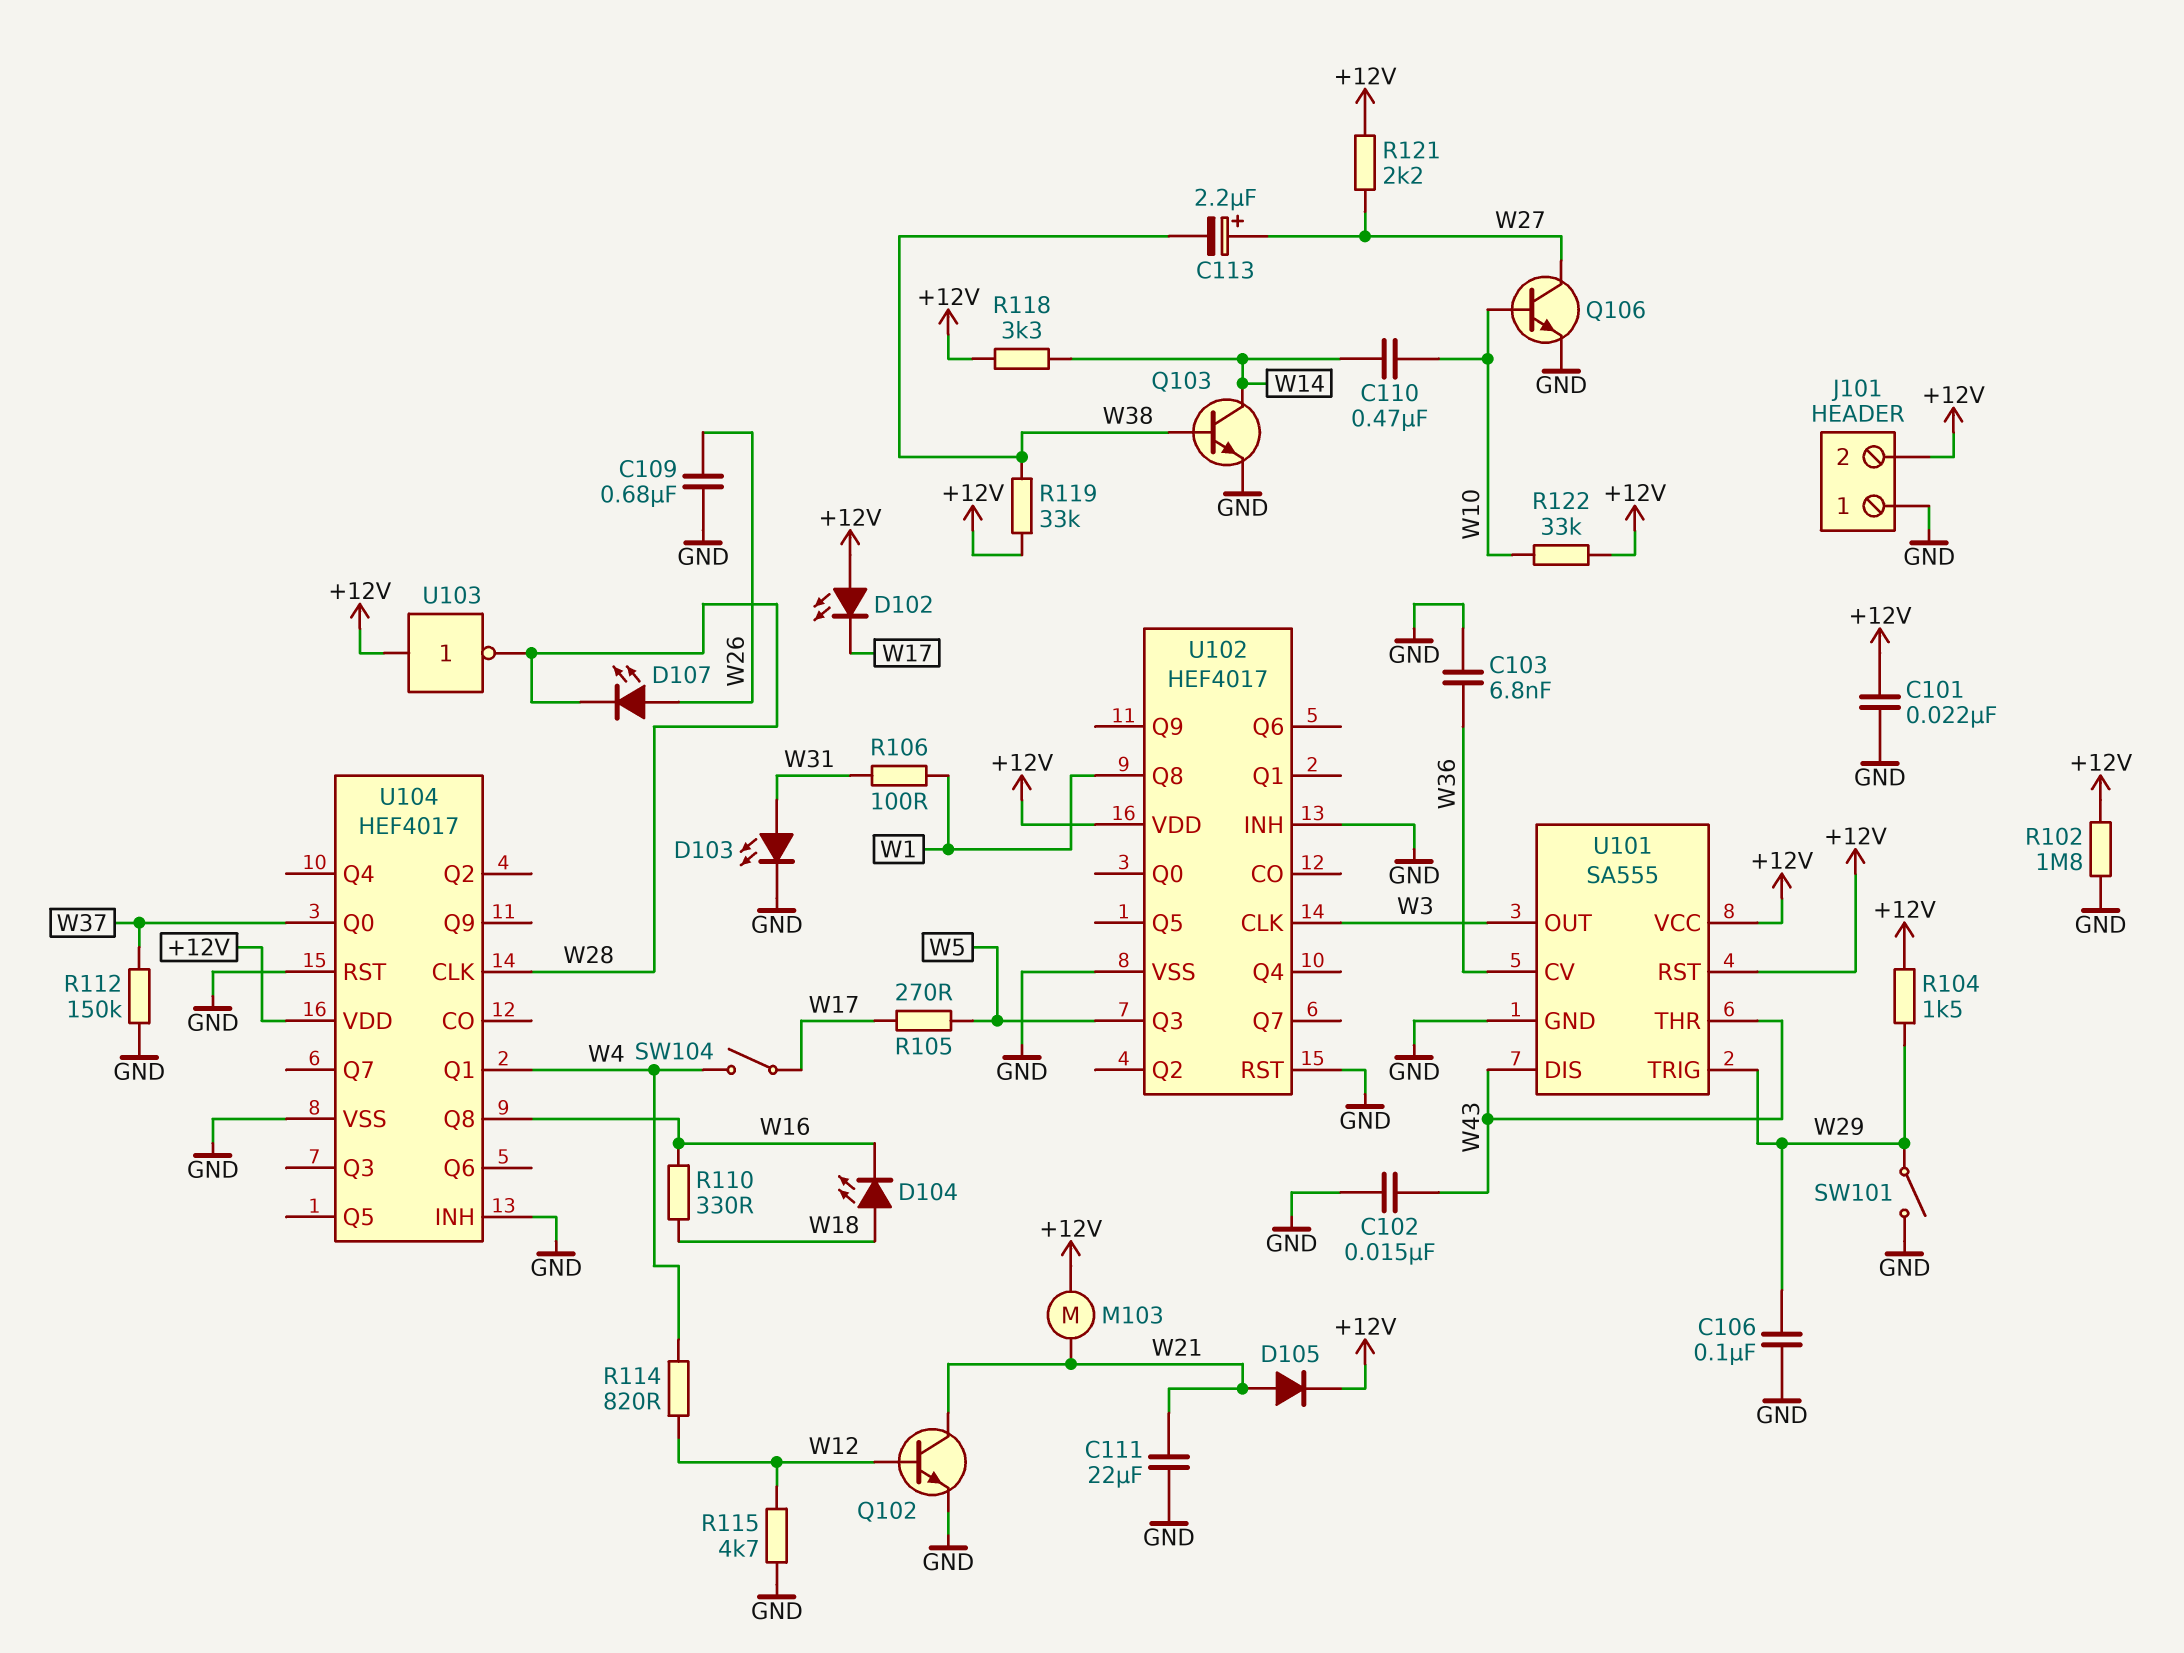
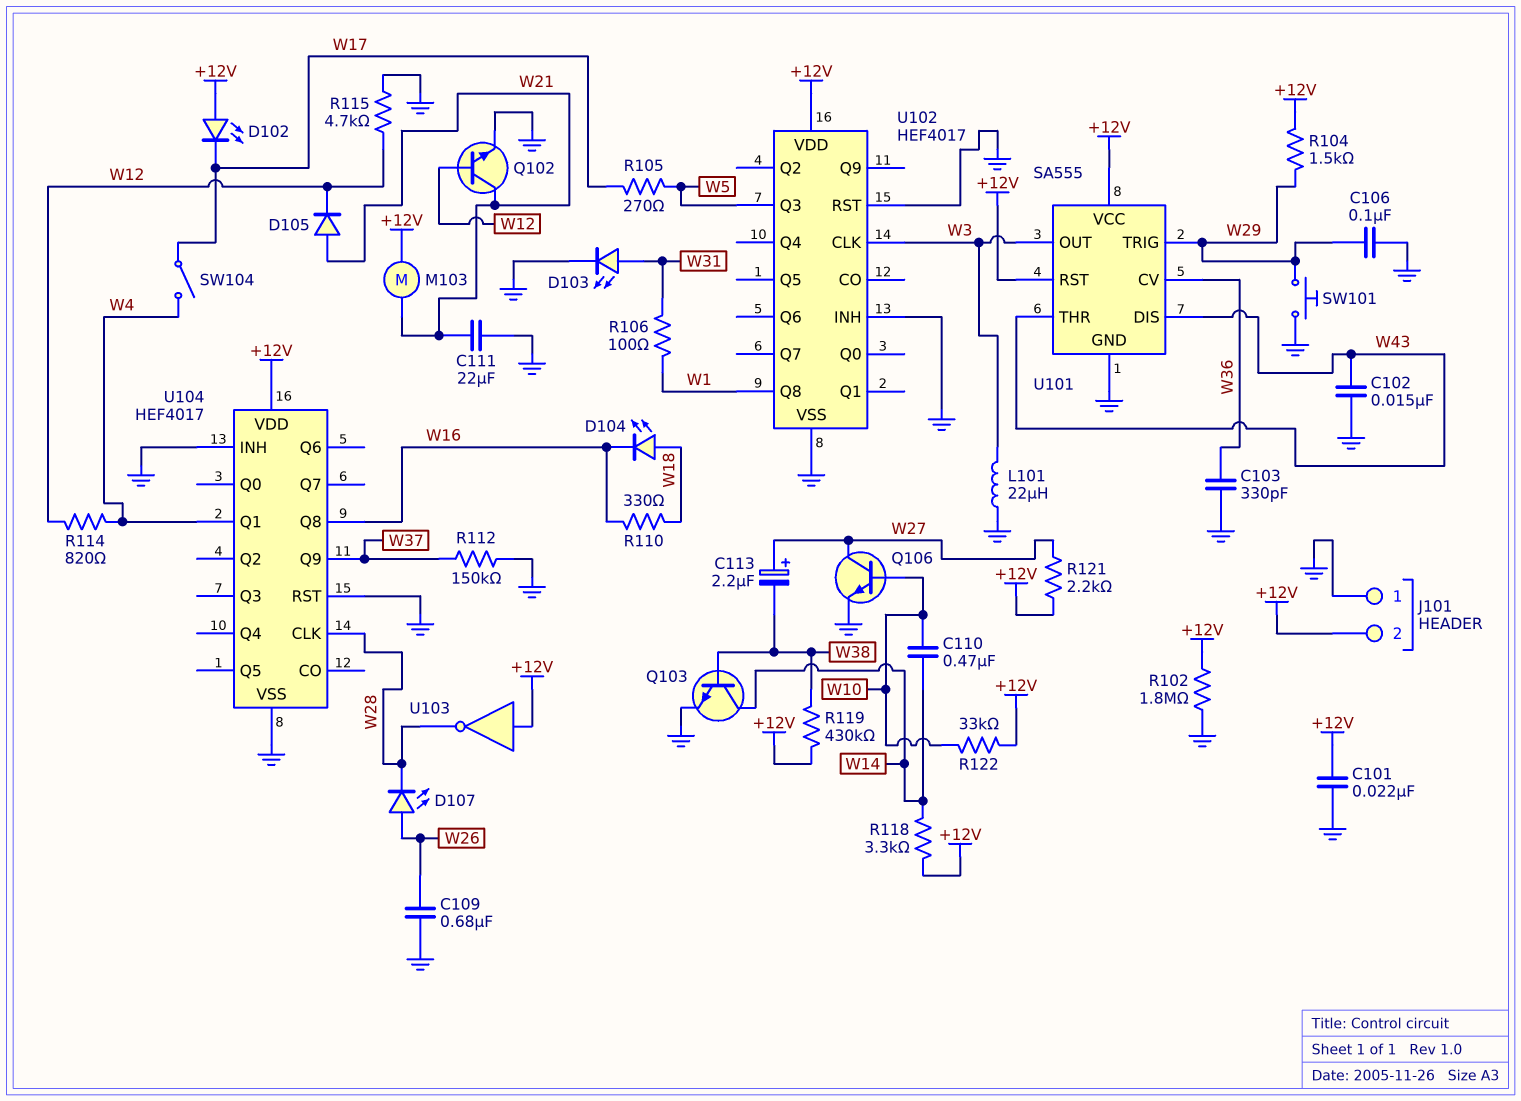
C103: 6.8nF (GND, W36) -> 330pF (GND, W36)
D105: diode (A W21, K +12V) -> diode (A W21, K W12)
L101: none -> 22uH (GND, W3)
R119: 33k (+12V, W38) -> 430k (+12V, W38)
SW101: switch (GND, W29) -> button (GND, W29)
U104 pin Q0: W37 -> none
U104 pin Q9: none -> W37

